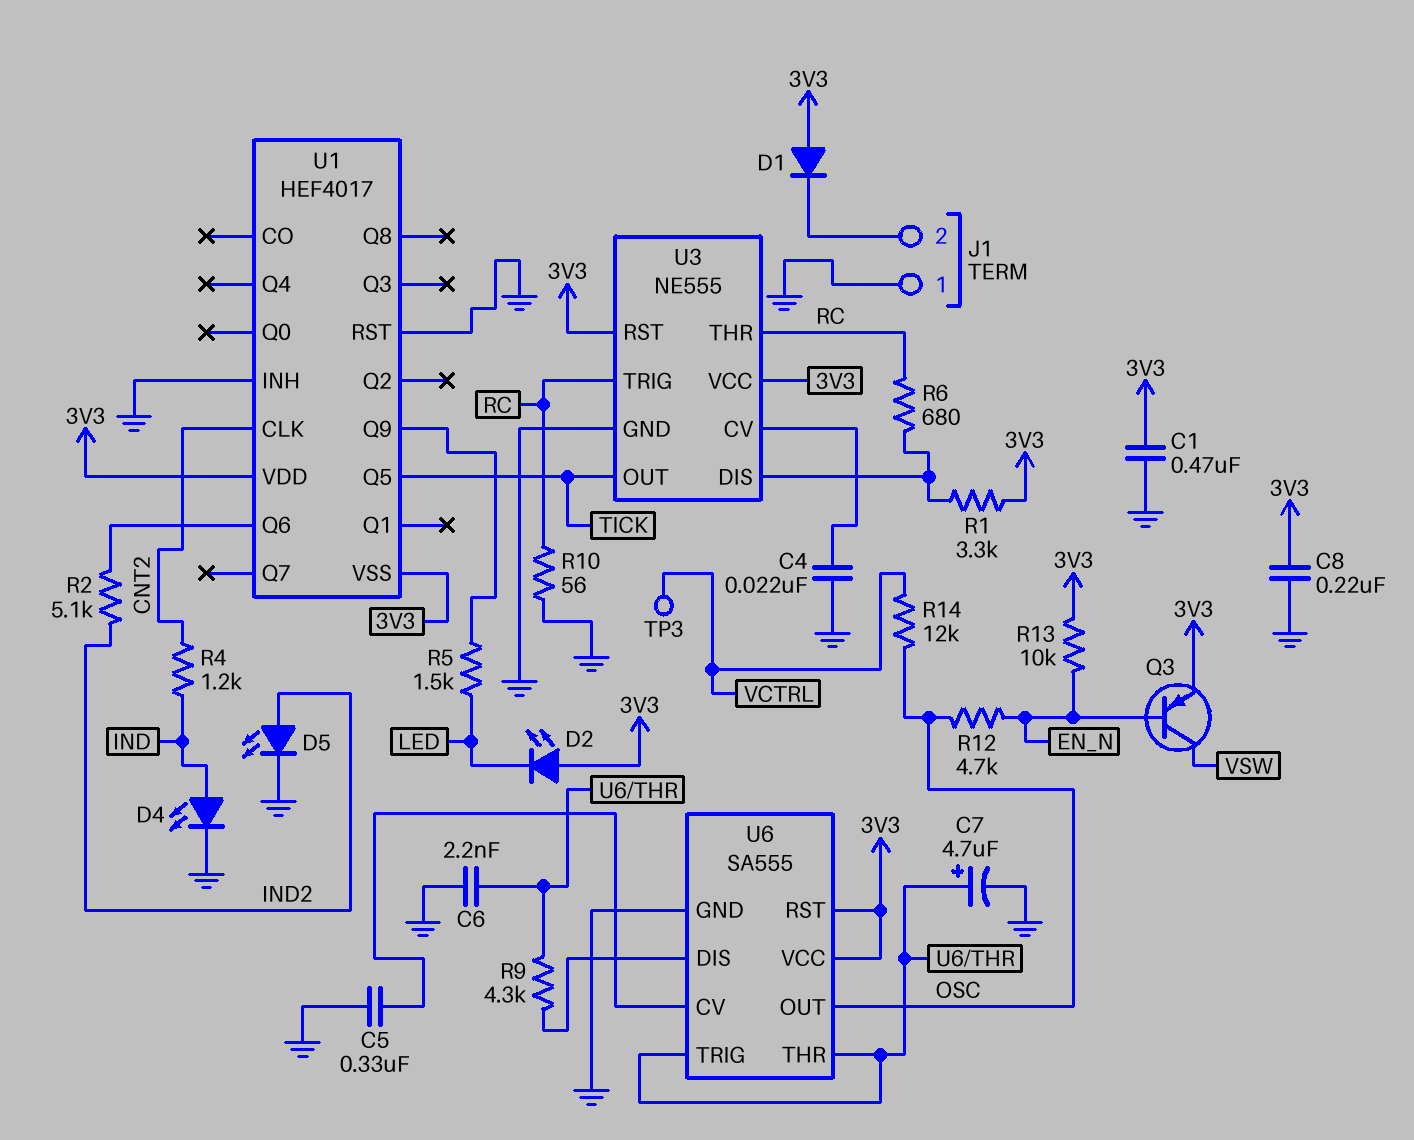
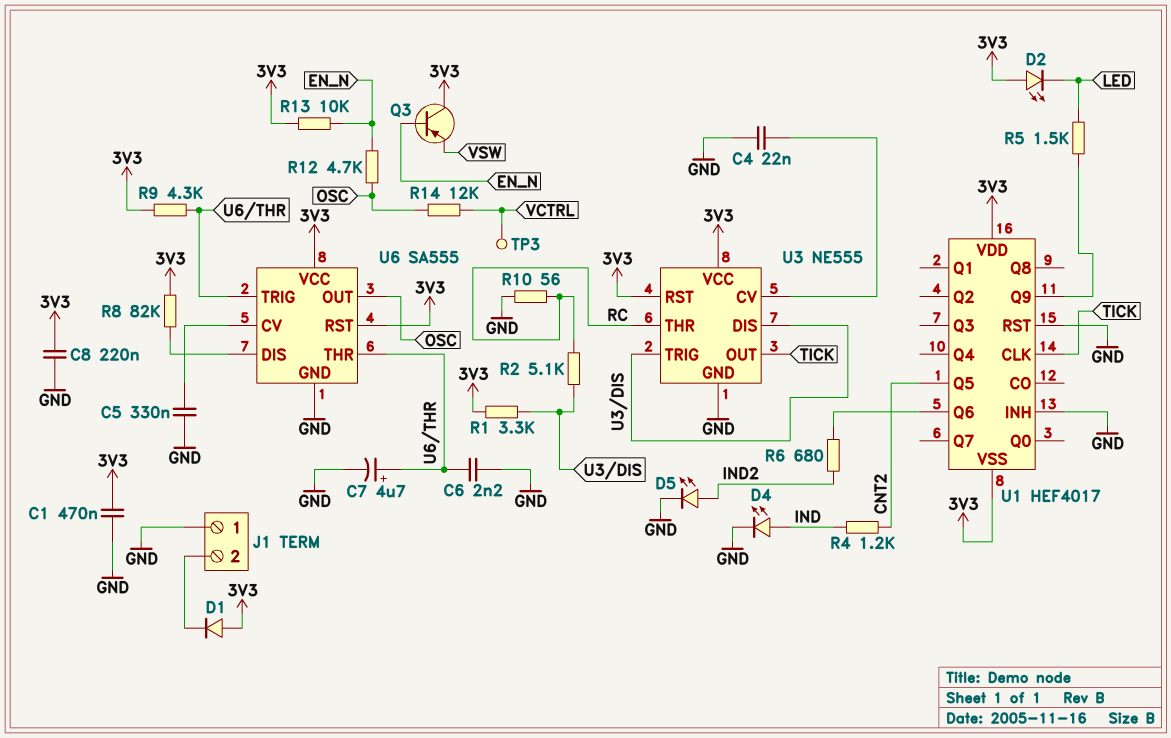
Q3: PNP (B EN_N, C VSW, E 3V3) -> PNP (B EN_N, C 3V3, E VSW)
R2: 5.1k (IND2, U1/Q6) -> 5.1k (RC, U3/DIS)
R6: 680 (RC, U3/DIS) -> 680 (IND2, U1/Q6)
R8: none -> 82k (3V3, U6/DIS)
R9: 4.3k (U6/DIS, U6/THR) -> 4.3k (3V3, U6/THR)
U1 pin CLK: CNT2 -> TICK
U1 pin Q5: TICK -> CNT2
U3 pin TRIG: RC -> U3/DIS

